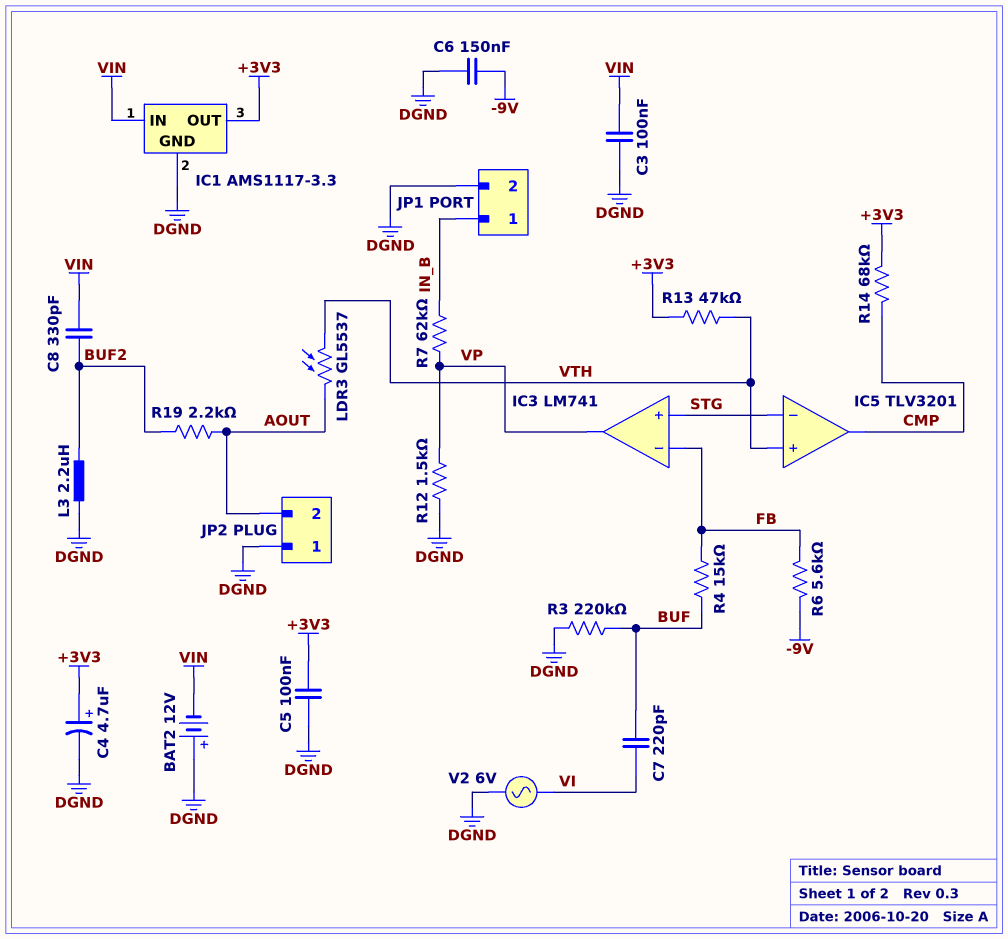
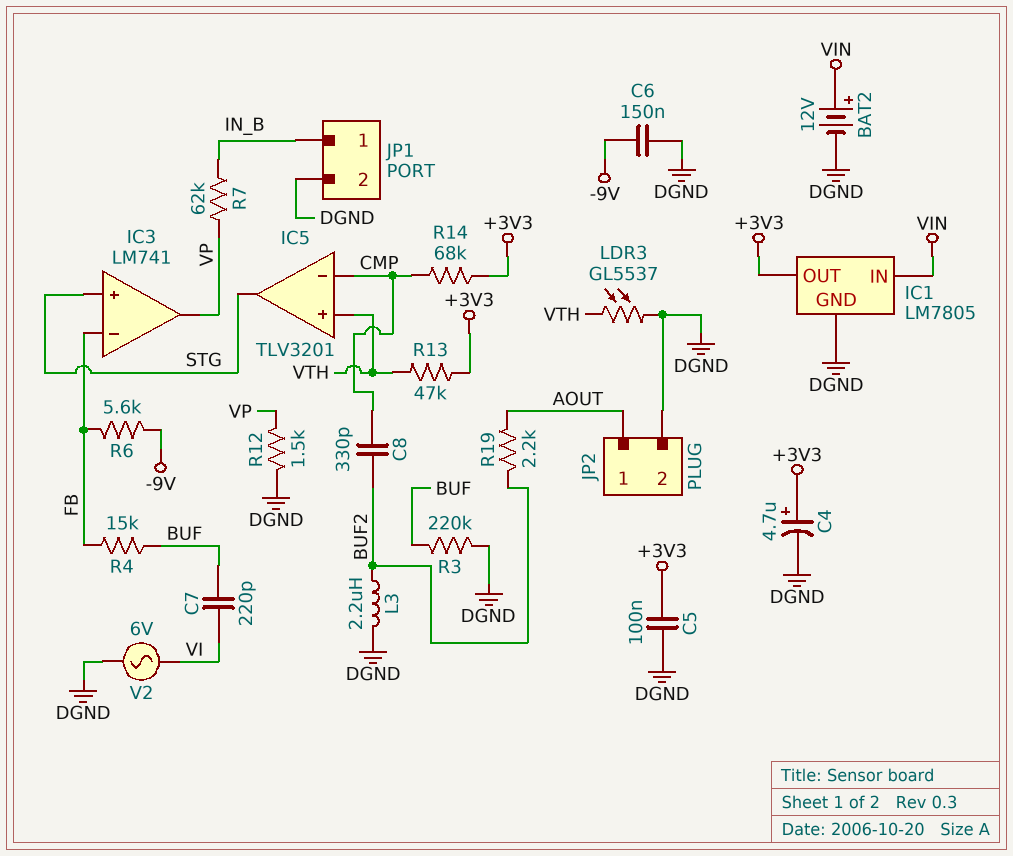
BAT2: 12V (plus DGND, minus VIN) -> 12V (plus VIN, minus DGND)
C3: 100nF (DGND, VIN) -> none
C8: 330pF (BUF2, VIN) -> 330pF (BUF2, CMP)
IC1: AMS1117-3.3 -> LM7805
IC5 pin in-: STG -> CMP
IC5 pin out: CMP -> STG
JP2 pin 1: DGND -> AOUT
JP2 pin 2: AOUT -> DGND
LDR3: GL5537 (AOUT, VTH) -> GL5537 (DGND, VTH)

